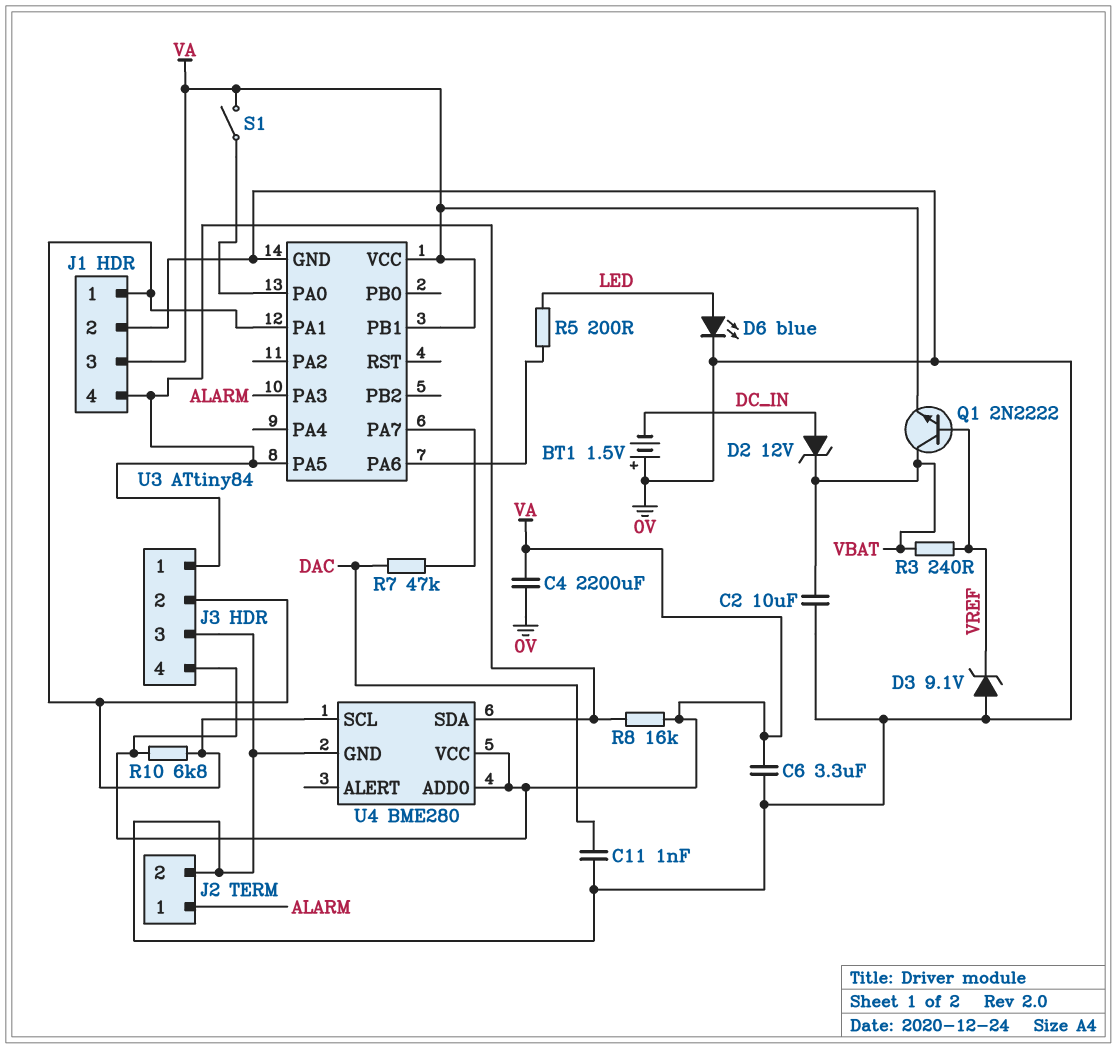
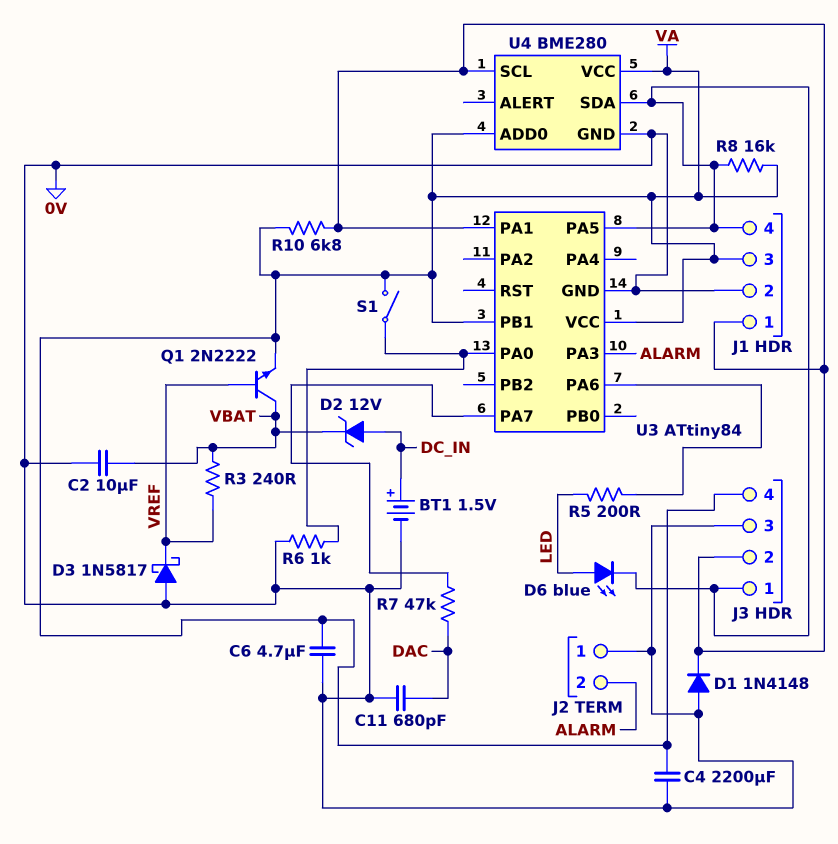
BT1: 1.5V (plus 0V, minus DC_IN) -> 1.5V (plus DC_IN, minus 0V)
C6: 3.3uF (0V, VA) -> 4.7uF (0V, VA)
C11: 1nF (0V, DAC) -> 680pF (0V, DAC)
D1: none -> diode 1N4148 (A 0V, K J1/1)
D3: zener 9.1V (A 0V, K VREF) -> schottky 1N5817 (A 0V, K VREF)
D6: LED blue (A LED, K 0V) -> LED blue (A LED, K J1/4)
J2 pin 1: ALARM -> 0V
J2 pin 2: 0V -> ALARM
R6: none -> 1k (0V, U3/PA0)

